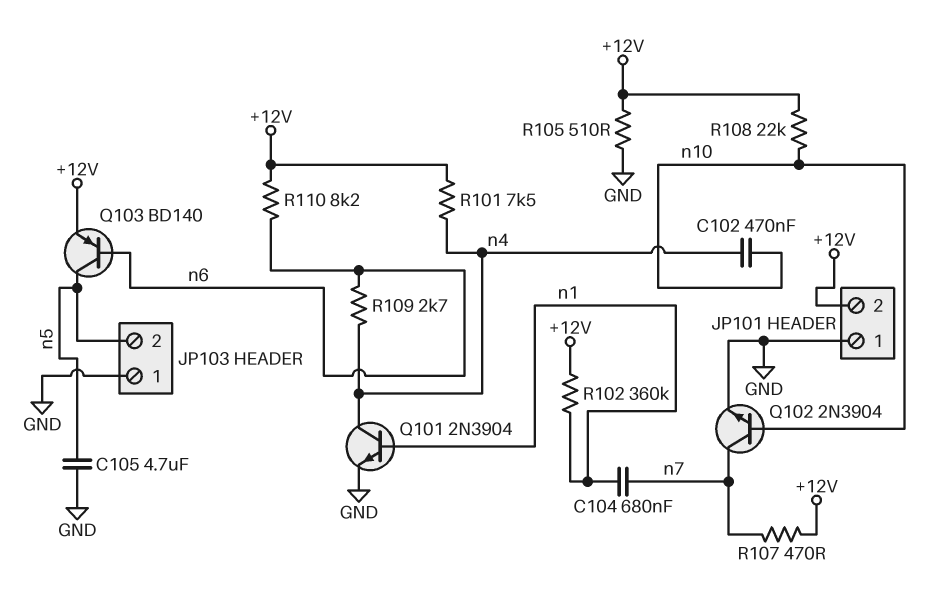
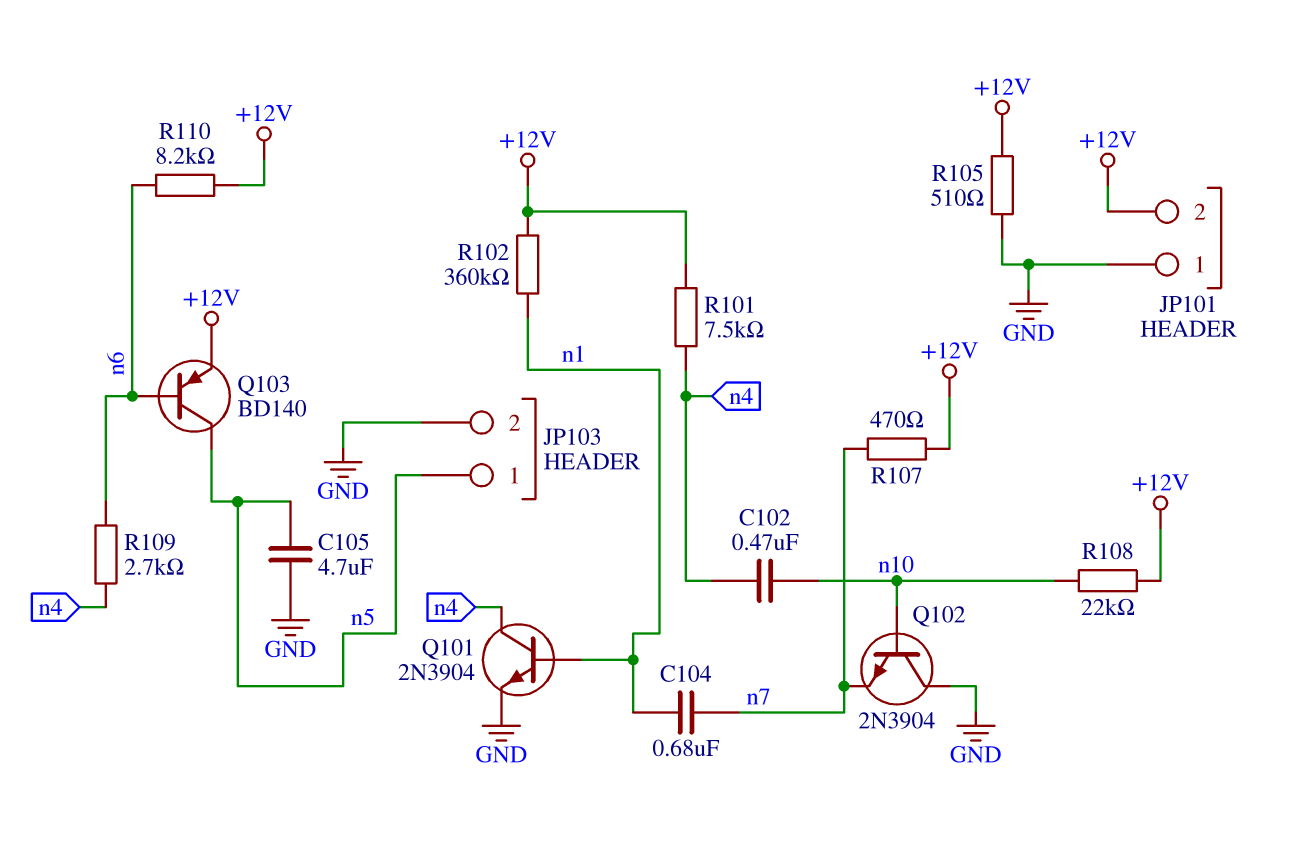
JP103 pin 1: GND -> n5
JP103 pin 2: n5 -> GND
Q102: NPN 2N3904 (B n10, C n7, E GND) -> NPN 2N3904 (B n10, C GND, E n7)

